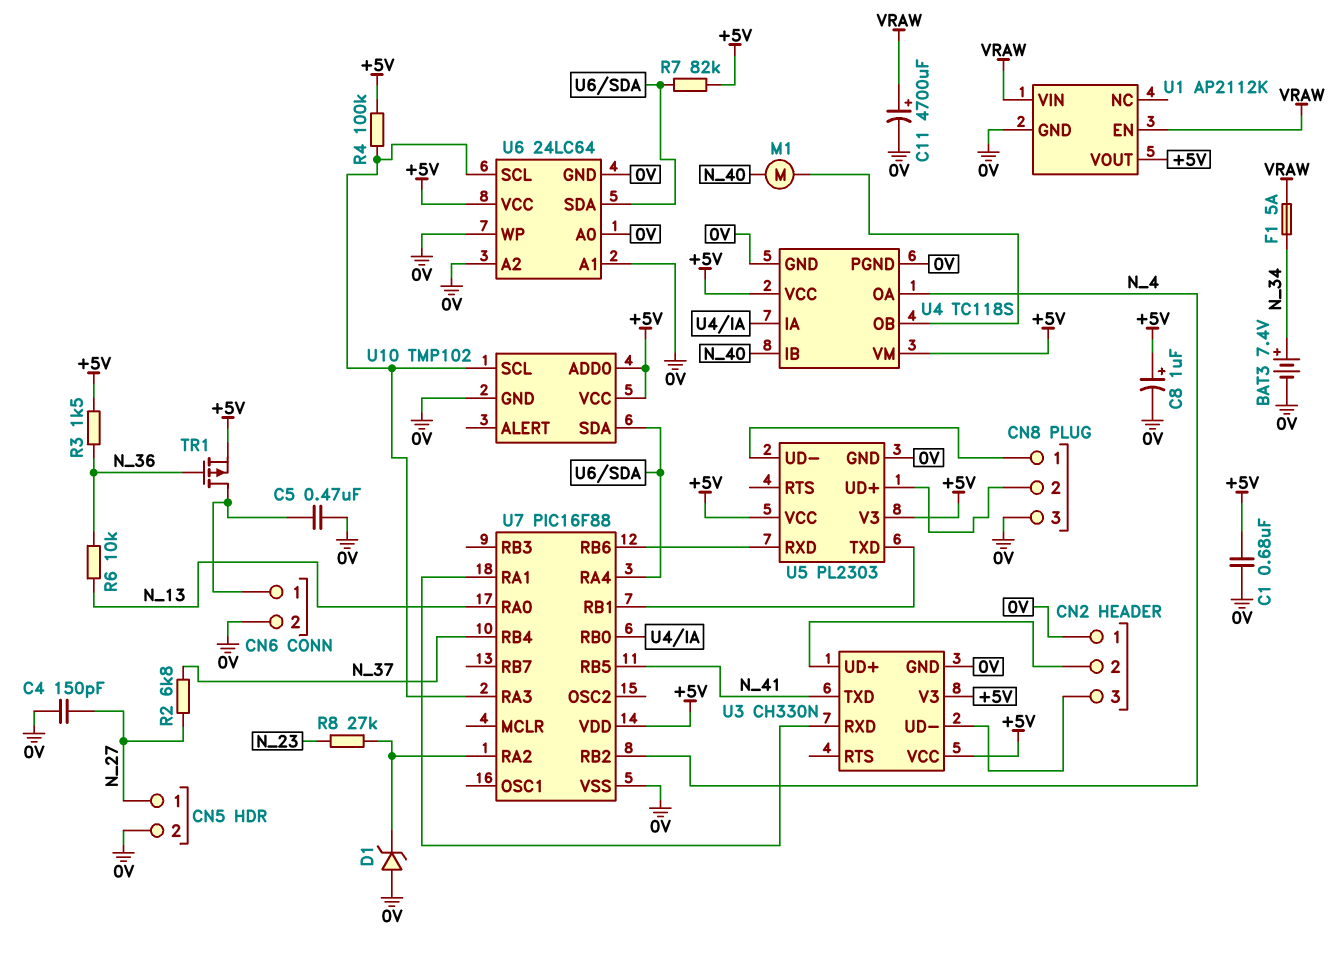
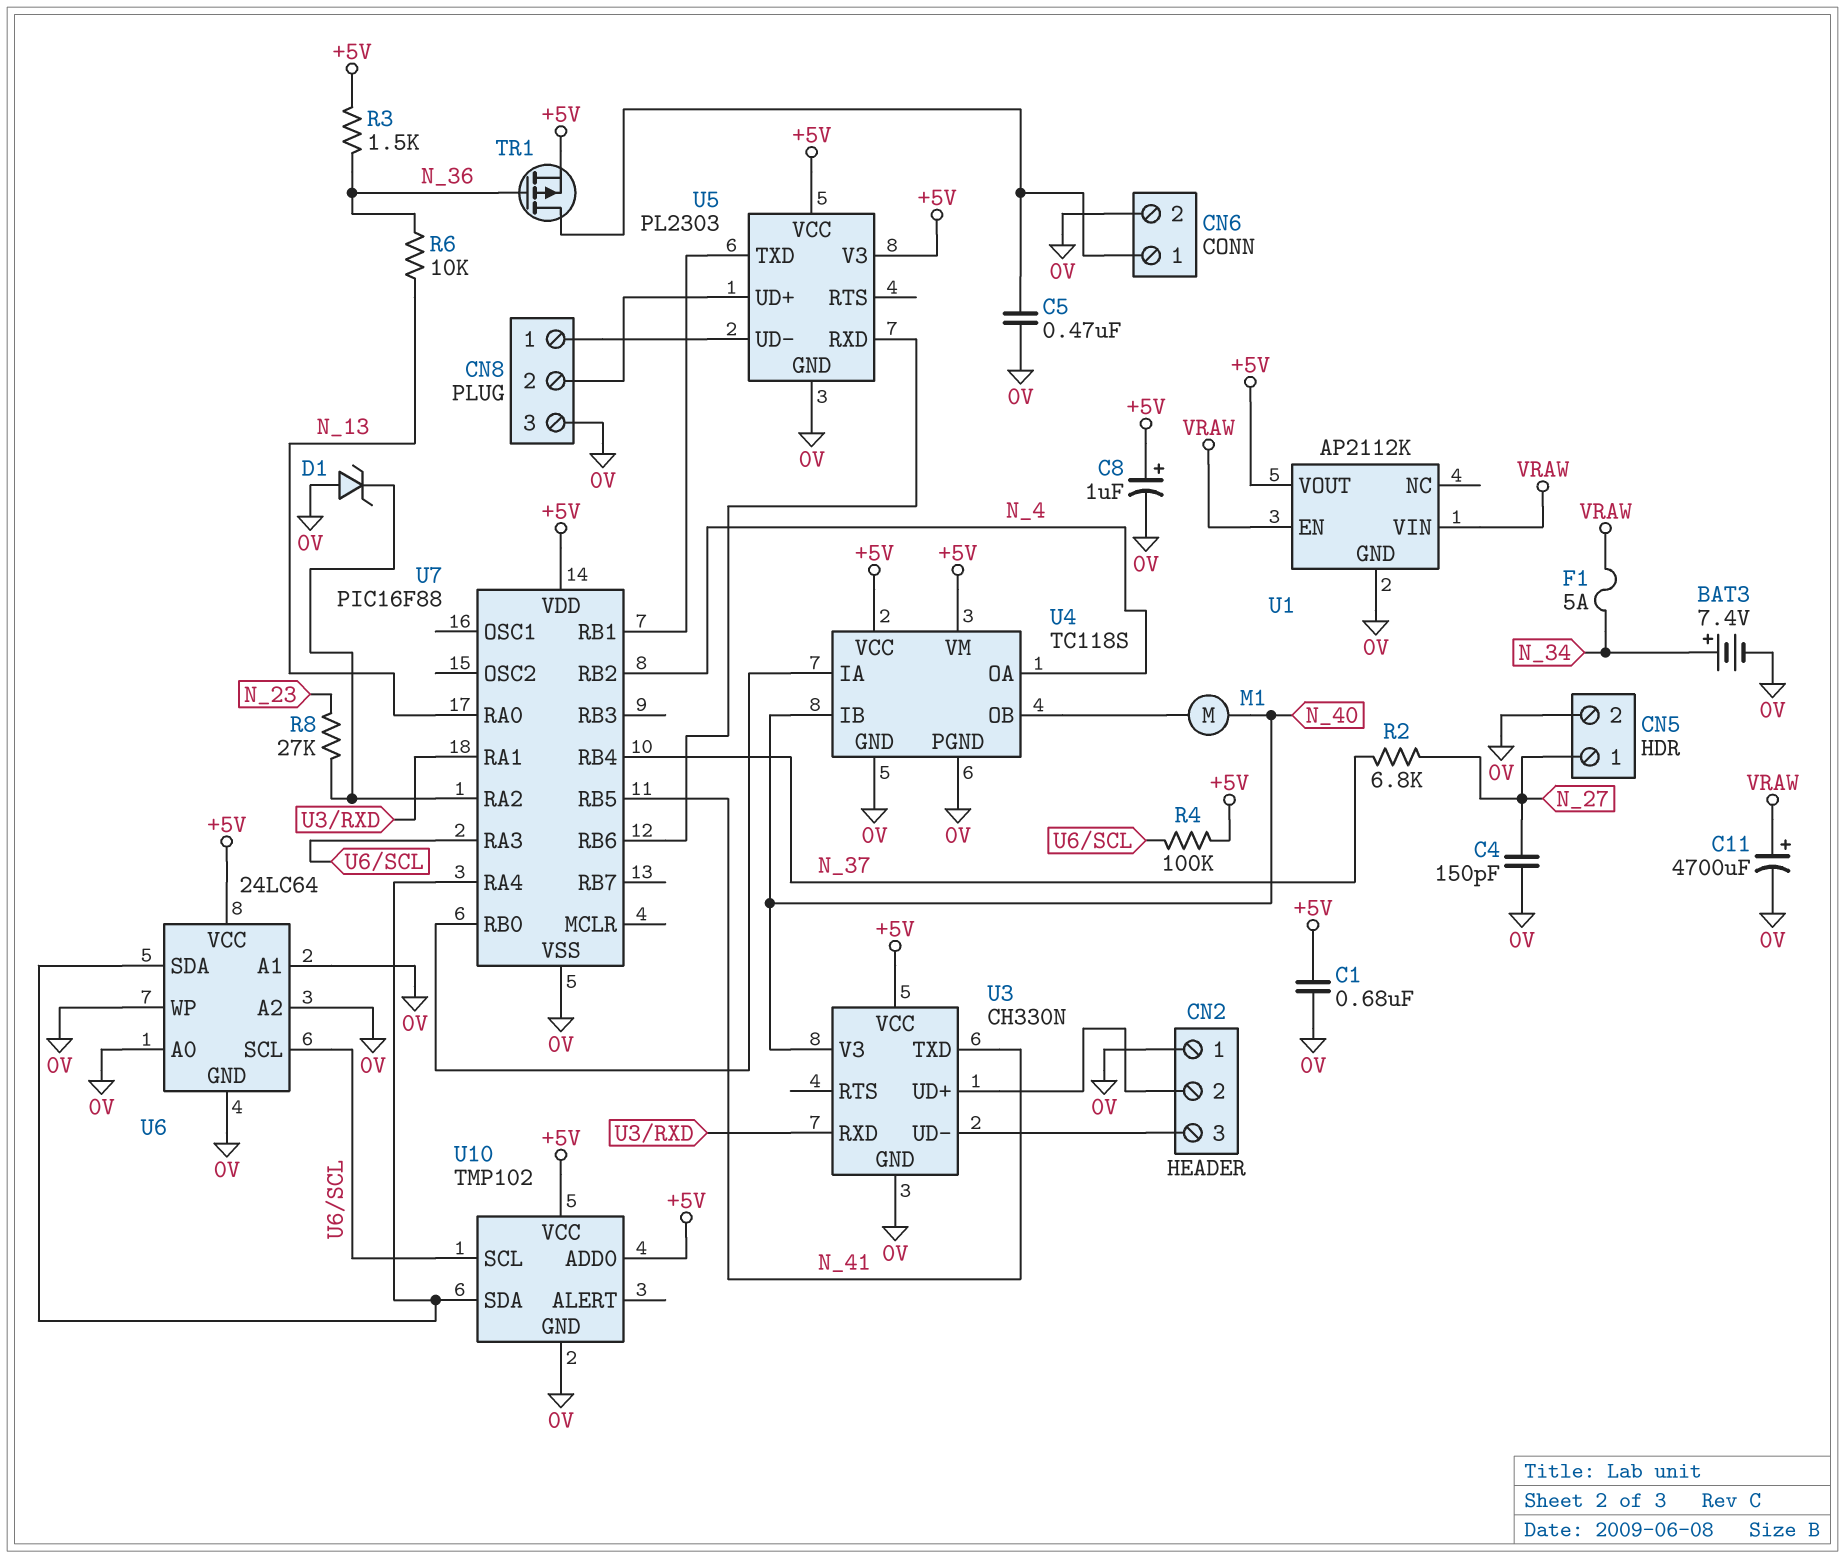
R7: 82k (+5V, U6/SDA) -> none
U3 pin V3: +5V -> N_40

